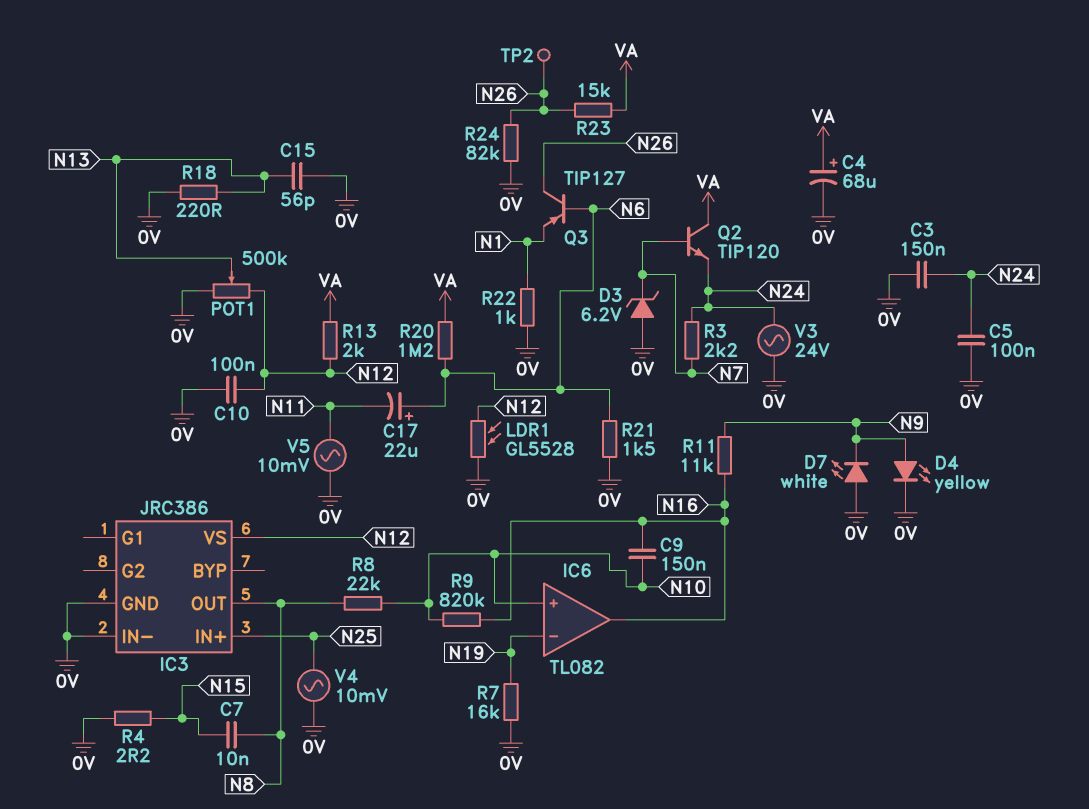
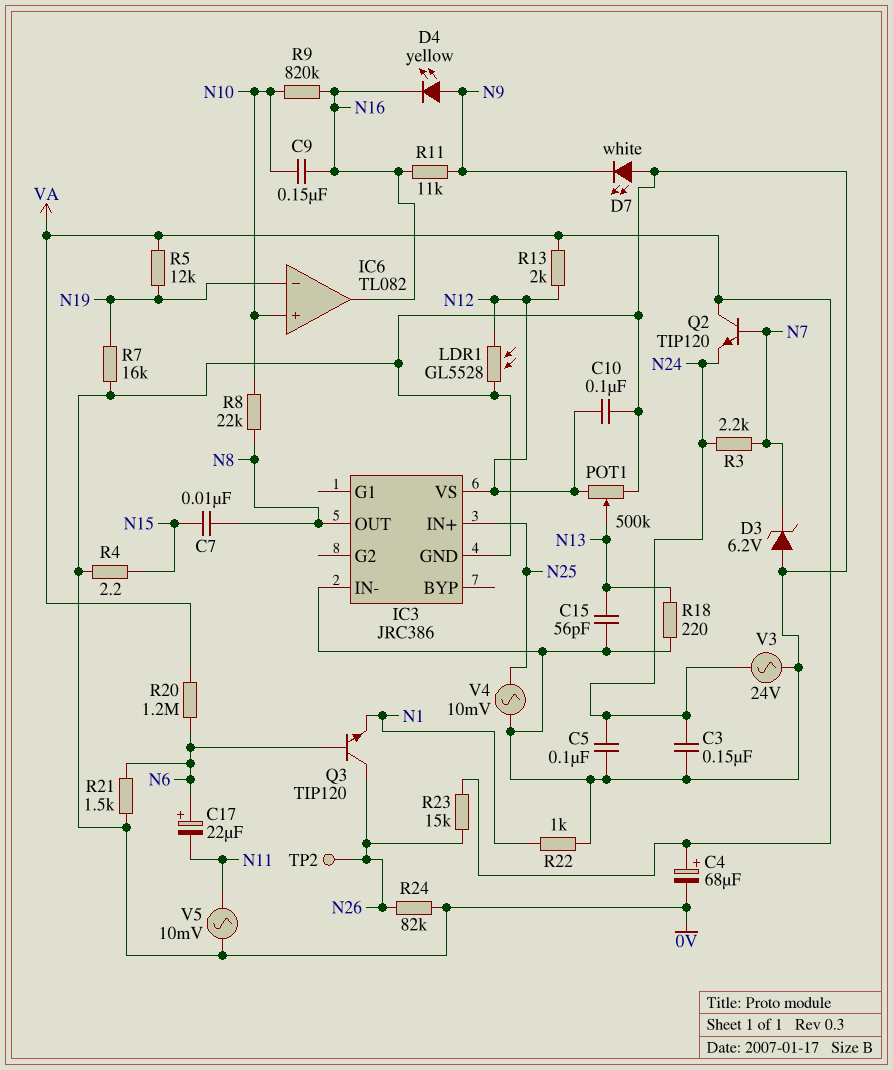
D4: LED yellow (A N9, K 0V) -> LED yellow (A N9, K N16)
Q3: PNP TIP127 (B N6, C N26, E N1) -> NPN TIP120 (B N6, C N26, E N1)
R5: none -> 12k (N19, VA)

